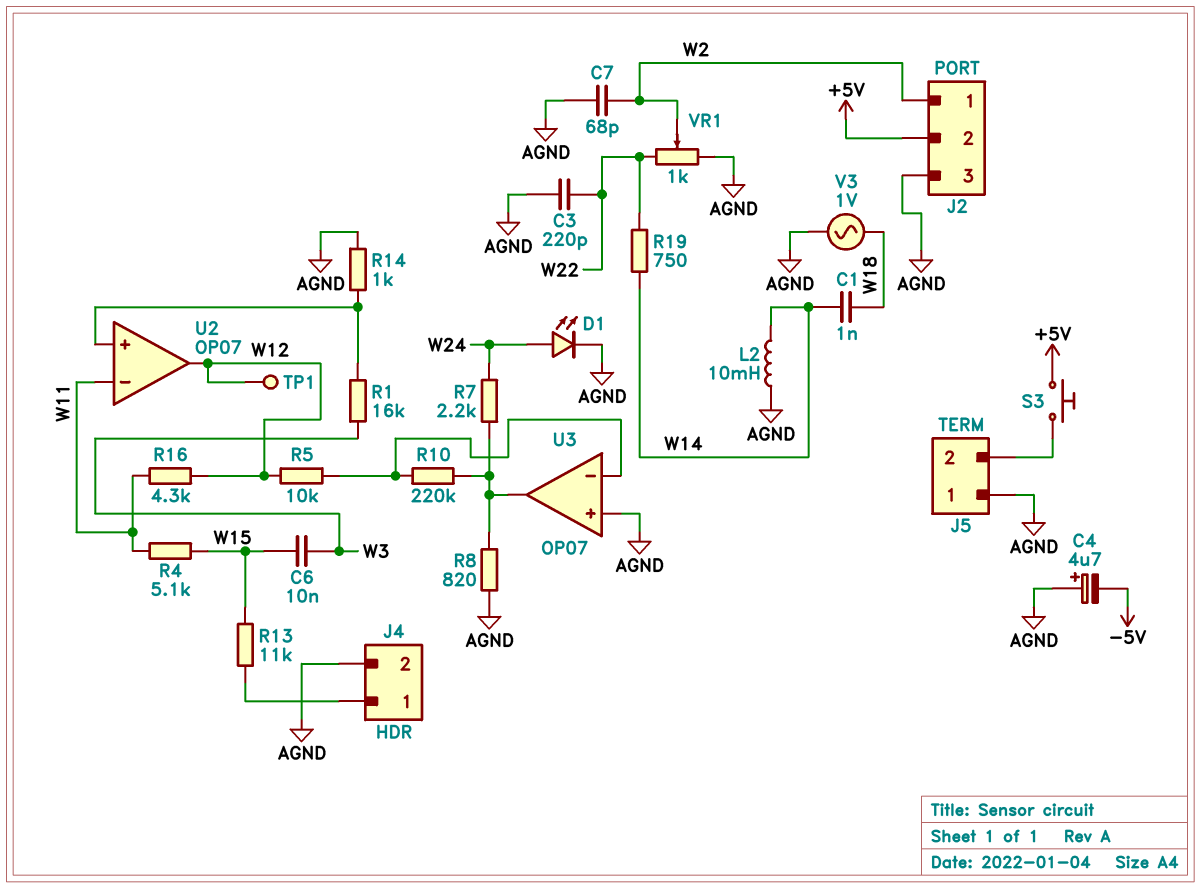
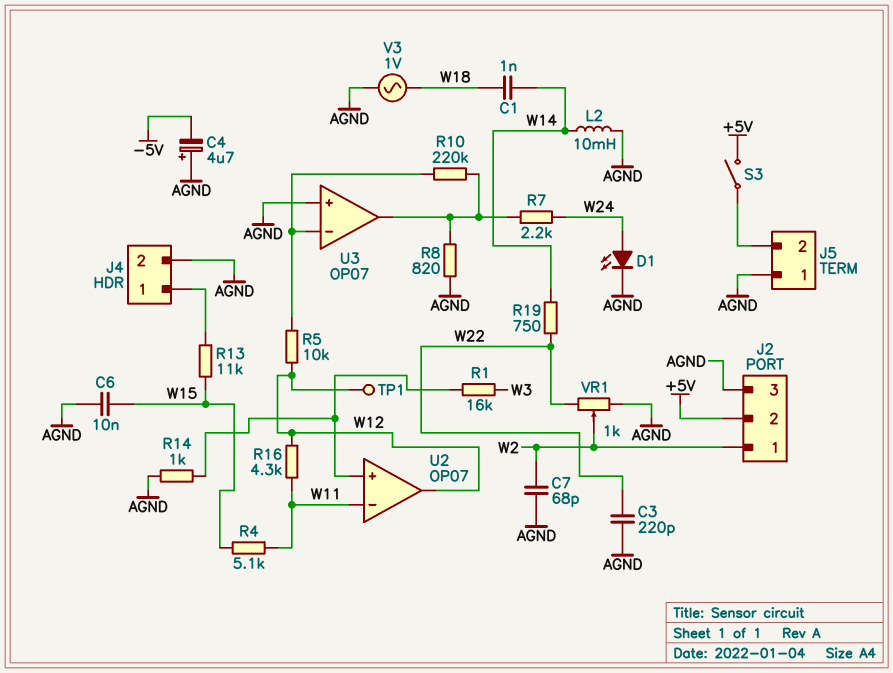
C6: 10nF (W3, W15) -> 10nF (AGND, W15)
S3: button (+5V, J5/2) -> switch (+5V, J5/2)

